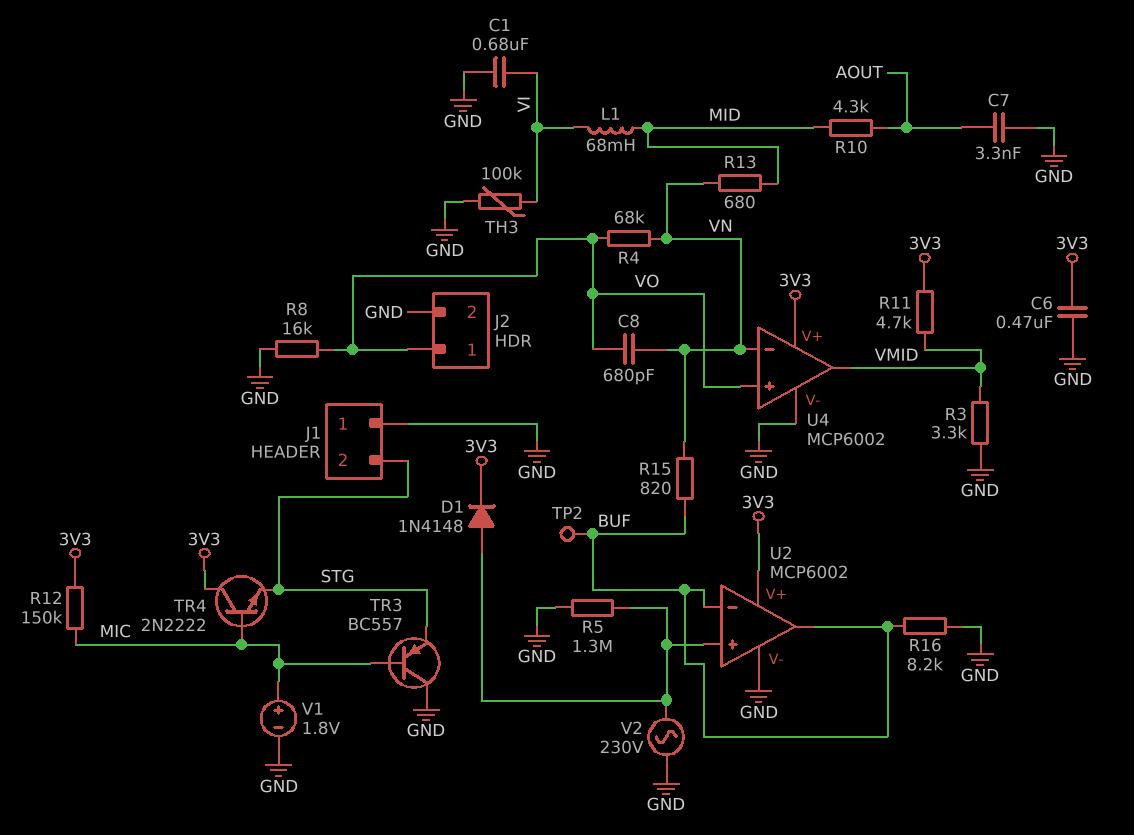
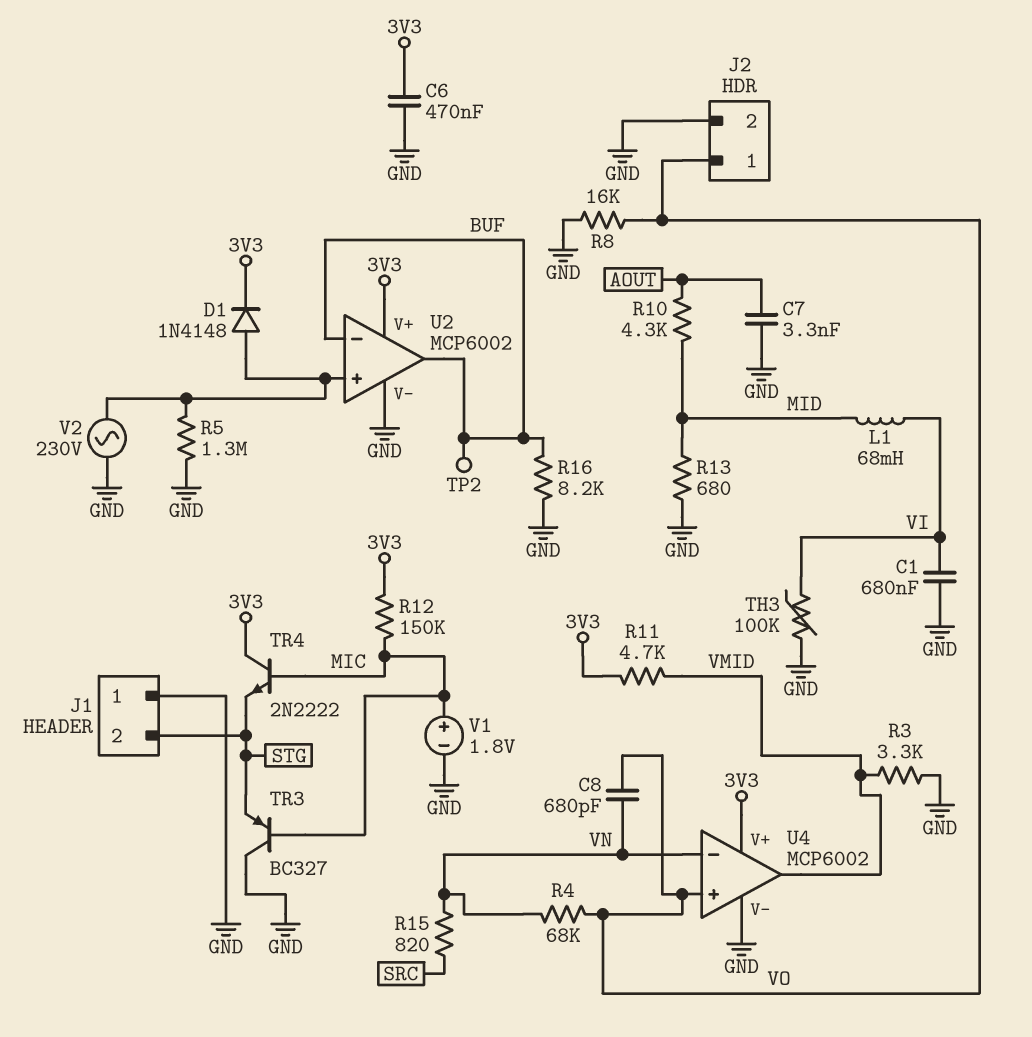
R13: 680 (MID, VN) -> 680 (GND, MID)
R15: 820 (BUF, VN) -> 820 (SRC, VN)
TR3: PNP BC557 (B MIC, C GND, E STG) -> PNP BC327 (B MIC, C GND, E STG)

